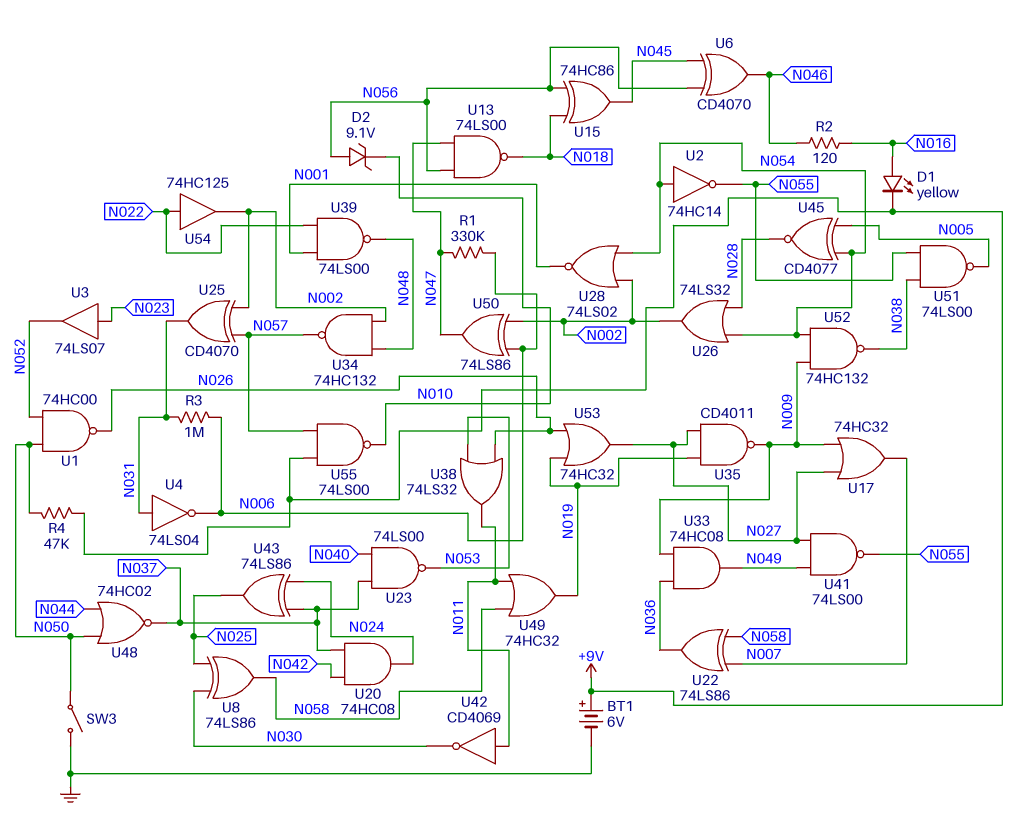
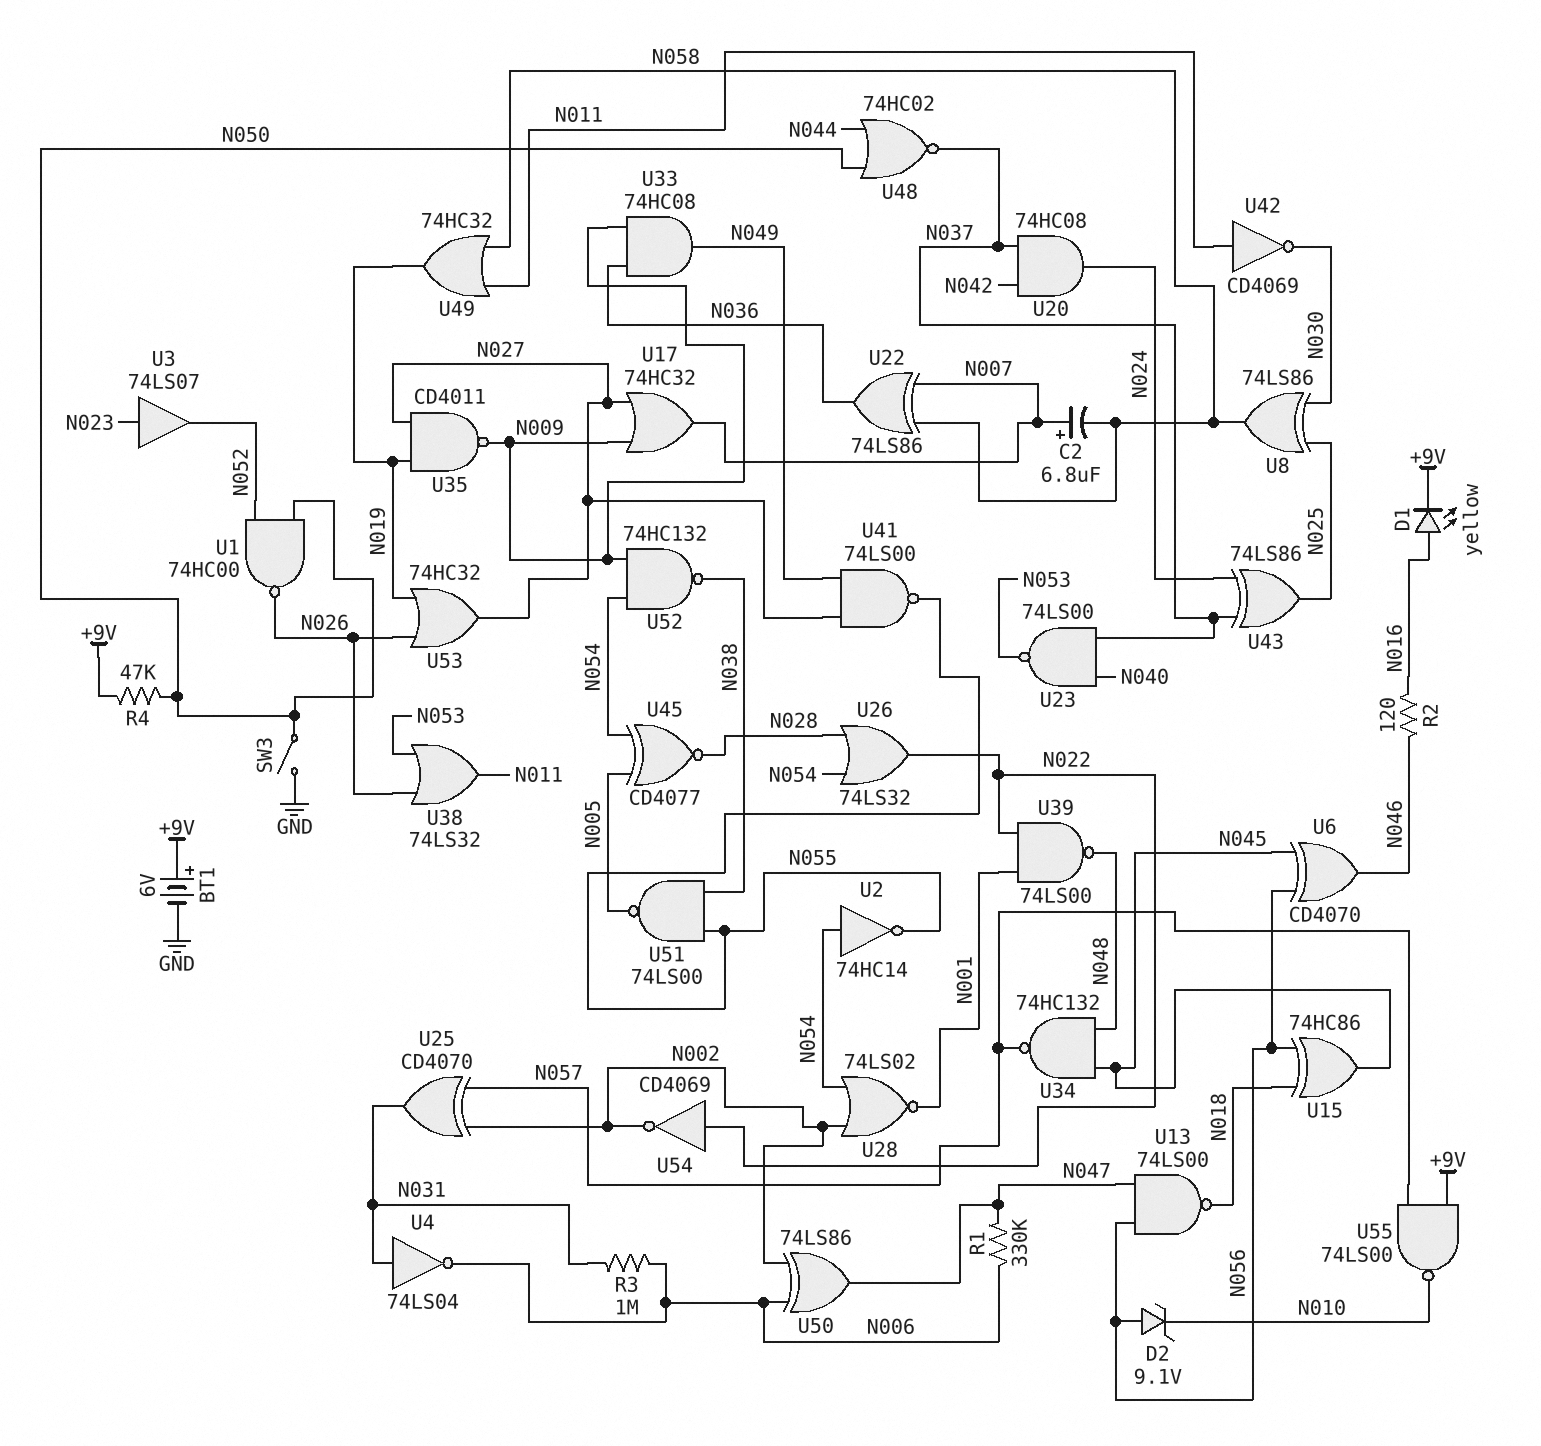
C2: none -> 6.8uF (plus N007, minus N058)
U26: OR 74LS32 (in N028, in N054, out N002) -> OR 74LS32 (in N028, in N054, out N022)
U34: NAND 74HC132 (in N002, in N048, out N057) -> NAND 74HC132 (in N045, in N048, out N057)
U54: buffer 74HC125 (in N022, out N002) -> NOT CD4069 (in N022, out N002)

